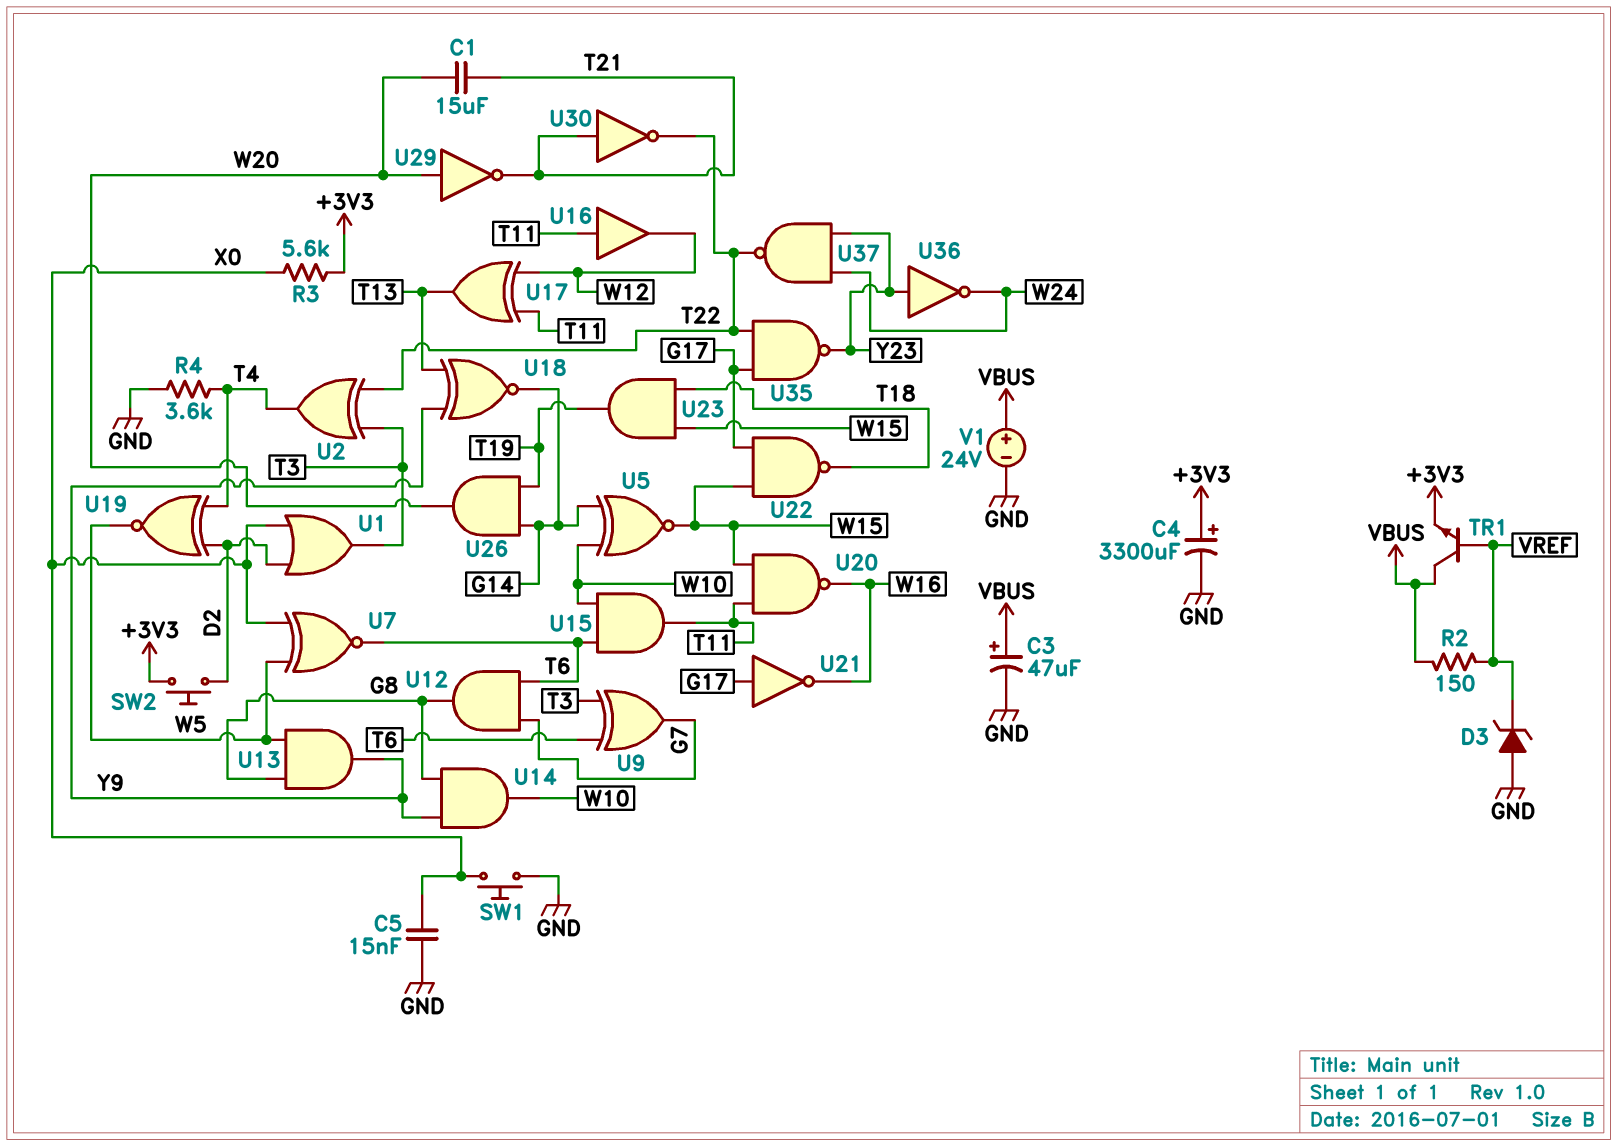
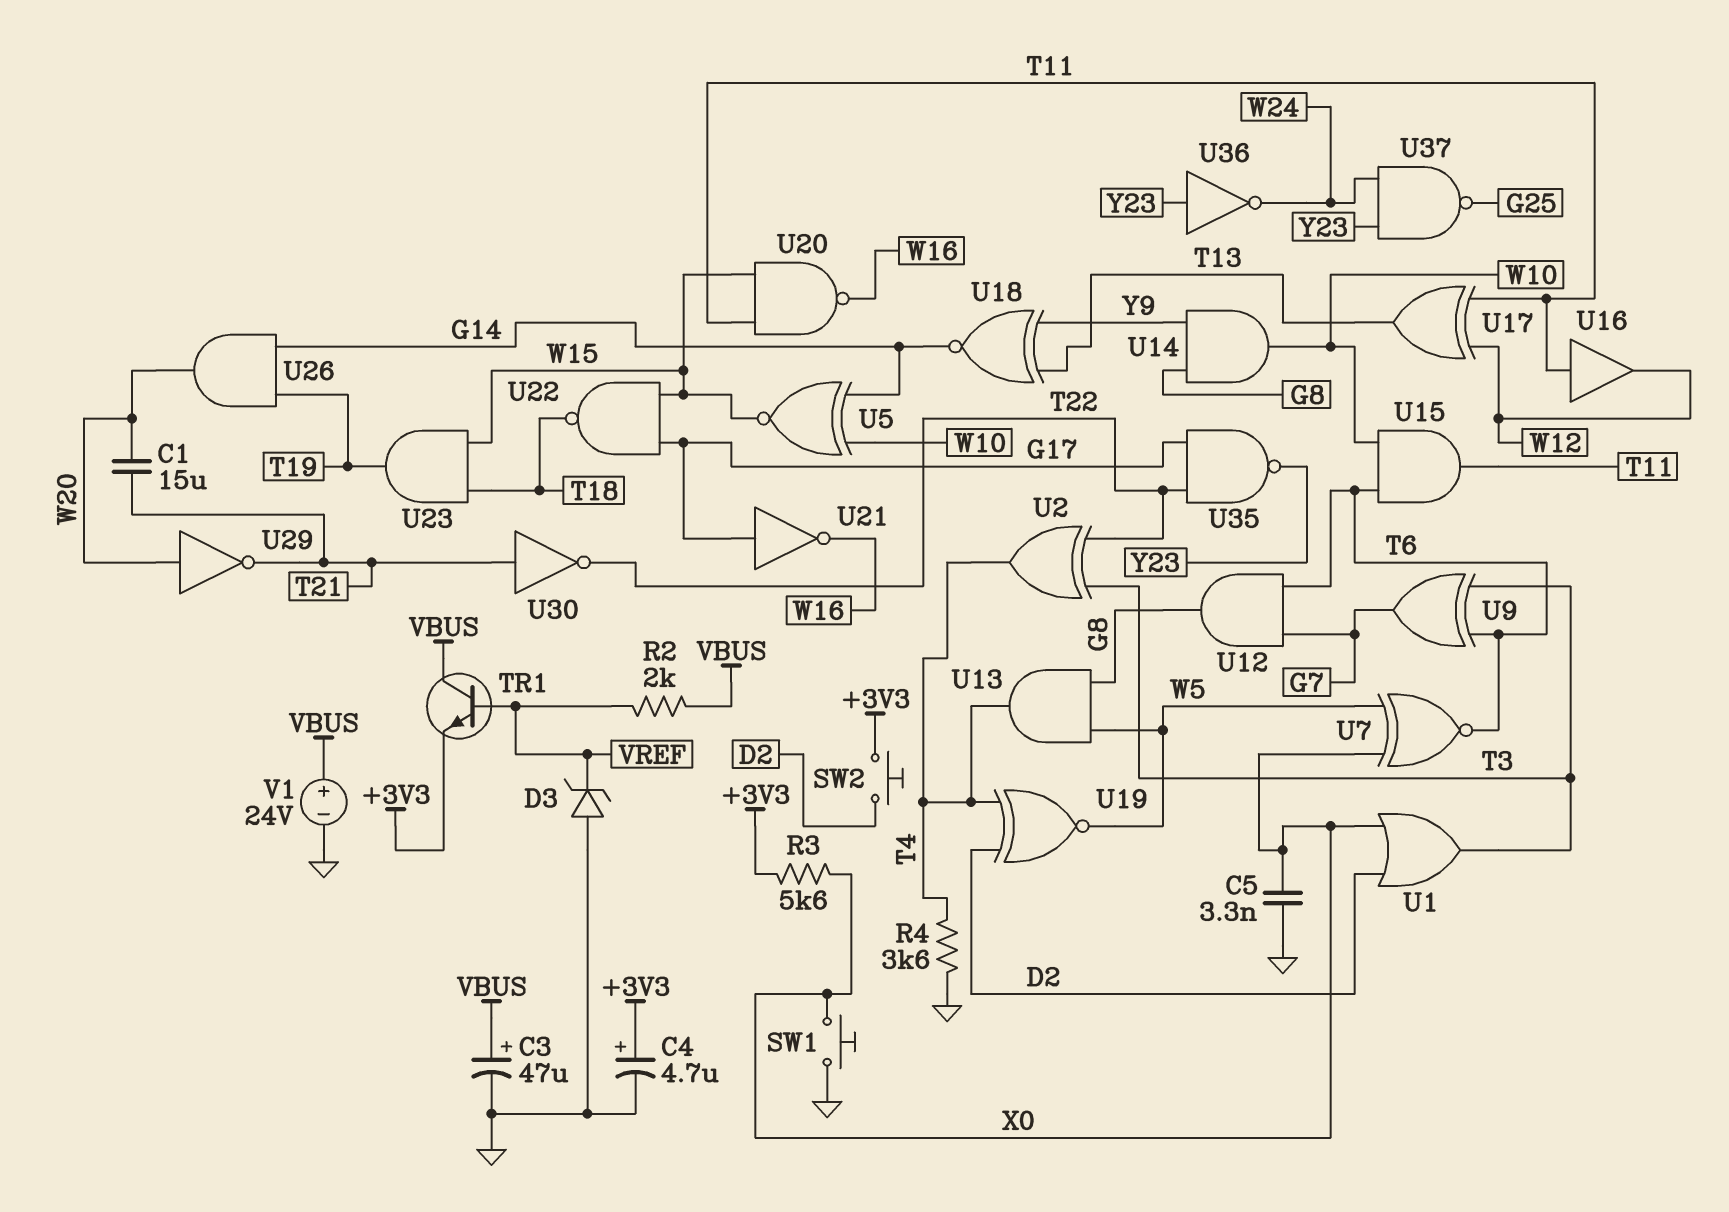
C4: 3300uF (plus +3V3, minus GND) -> 4.7uF (plus +3V3, minus GND)
C5: 15nF (GND, X0) -> 3.3nF (GND, X0)
R2: 150 (VBUS, VREF) -> 2k (VBUS, VREF)
U13: AND (in G8, in W5, out Y9) -> AND (in G8, in W5, out T4)
U37: NAND (in W24, in Y23, out T22) -> NAND (in W24, in Y23, out G25)

